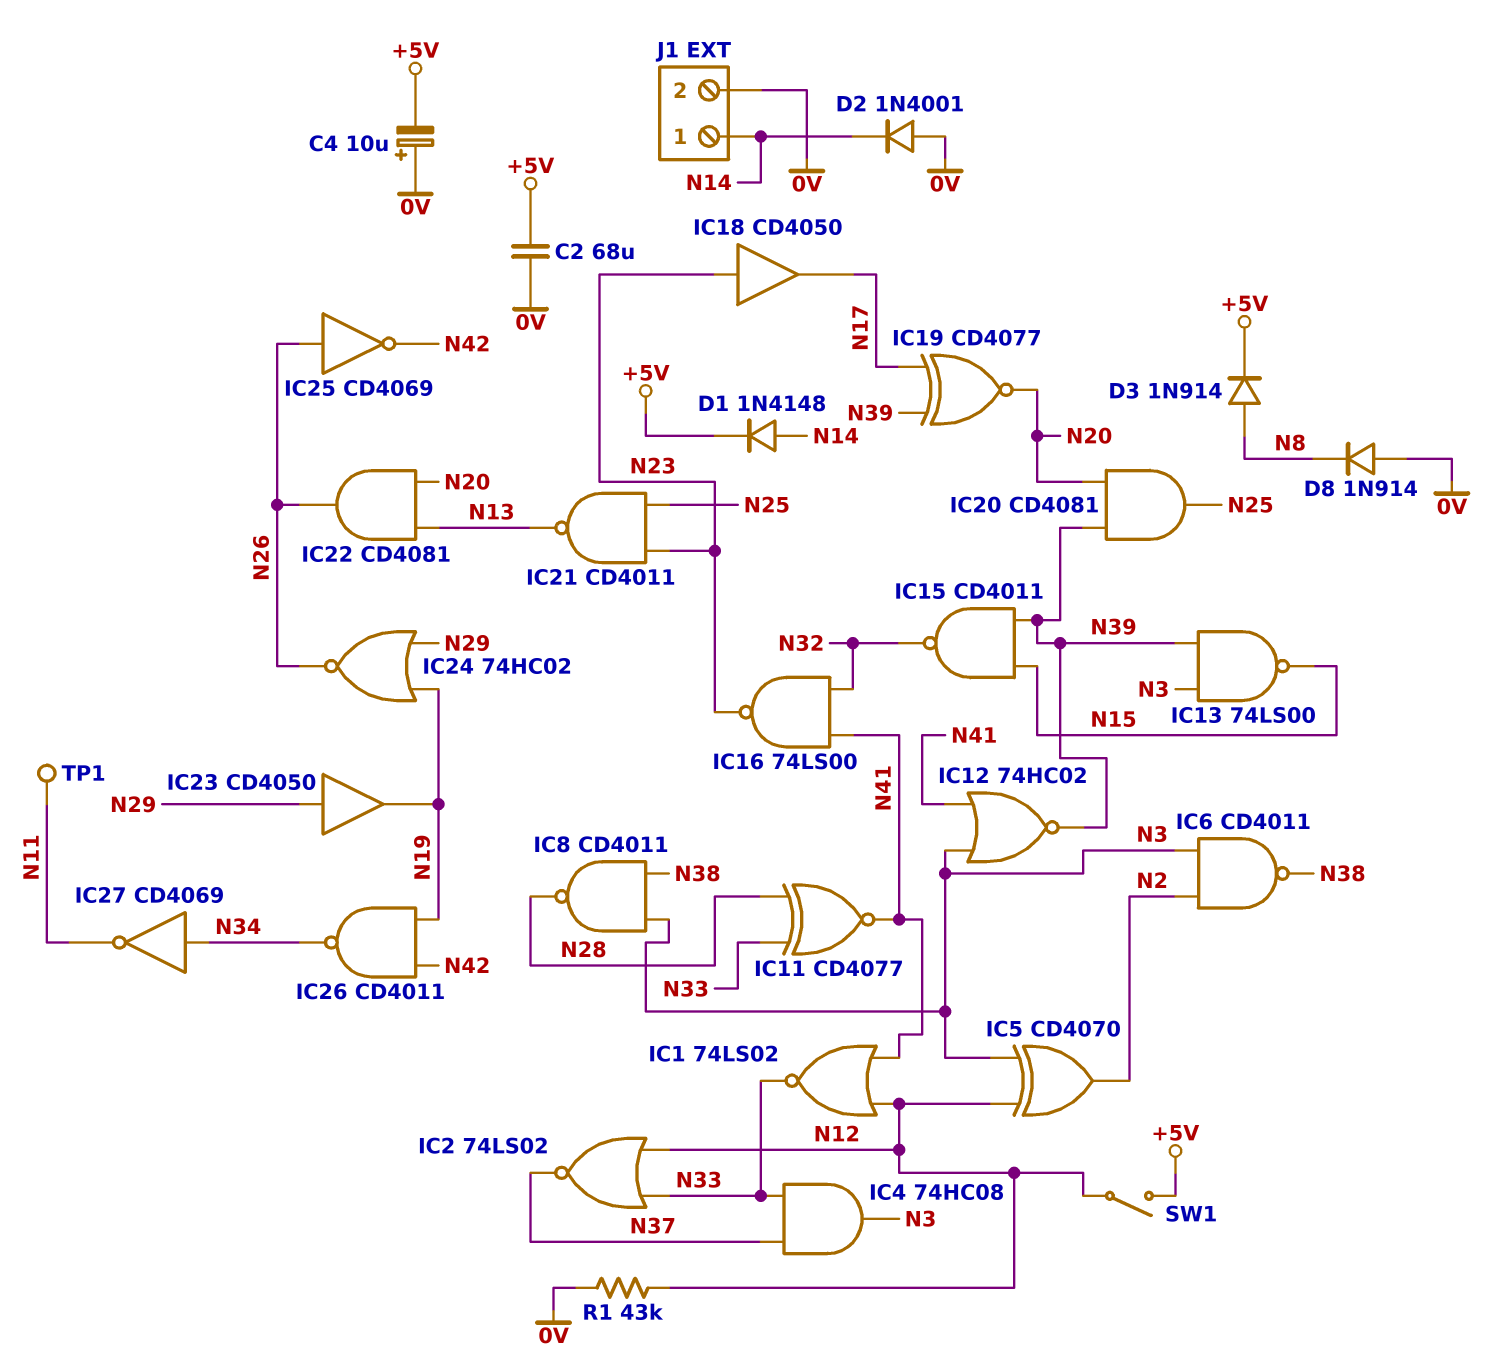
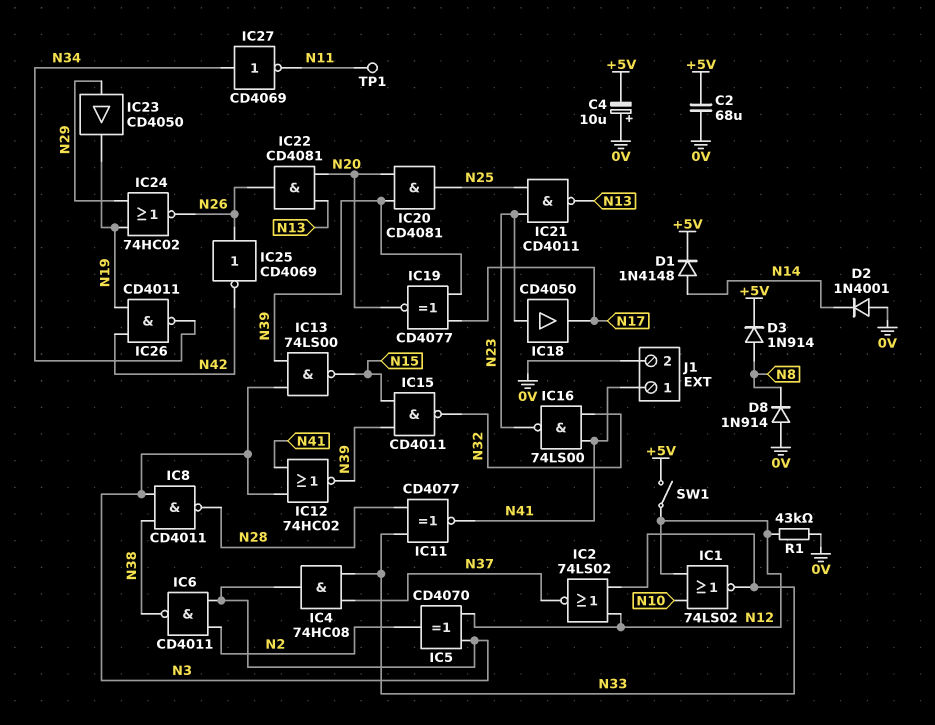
IC1: NOR 74LS02 (in N12, in N41, out N33) -> NOR 74LS02 (in N10, in N12, out N33)
J1 pin 1: N14 -> N41

